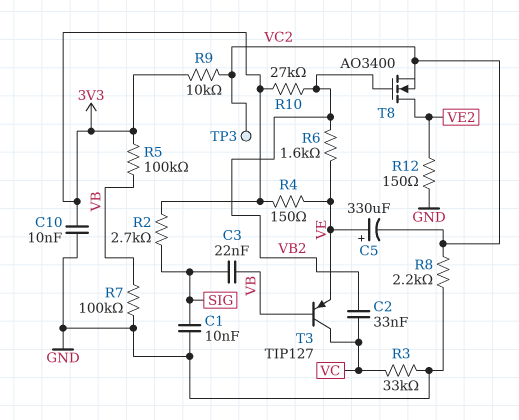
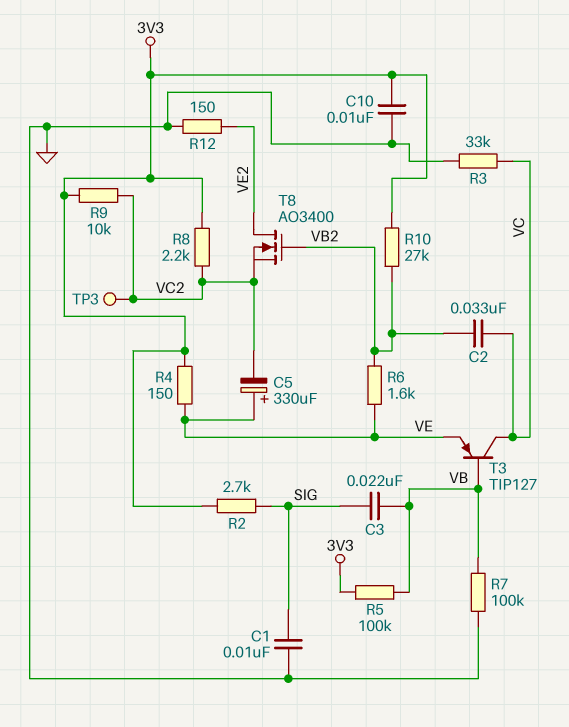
R8: 2.2k (GND, VC2) -> 2.2k (3V3, VC2)

